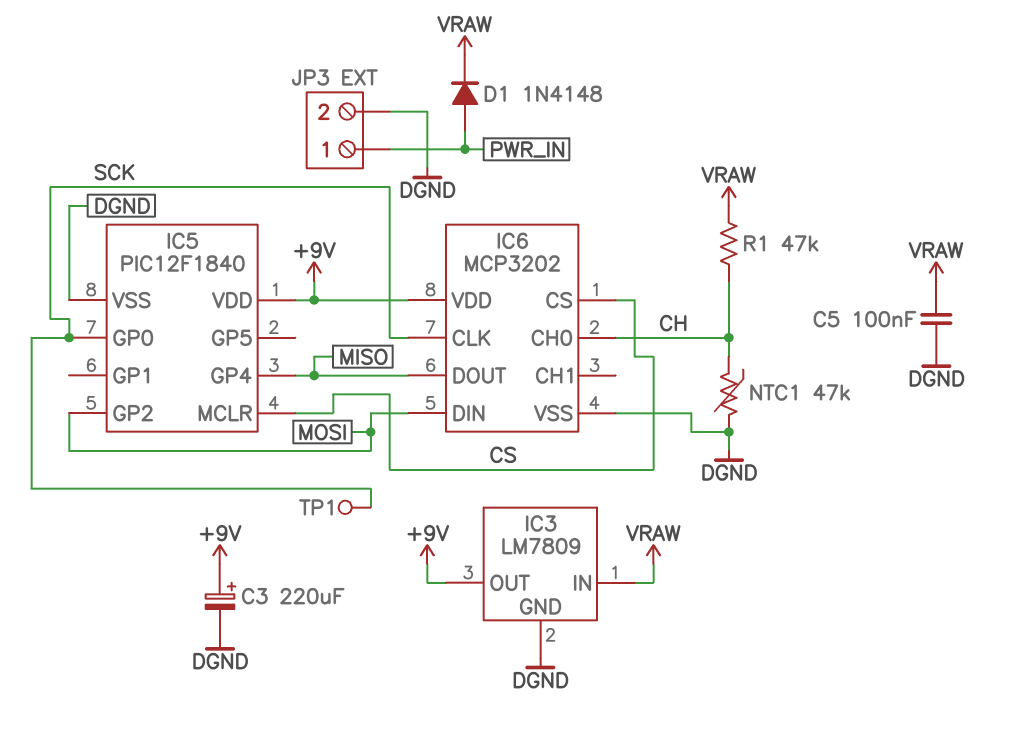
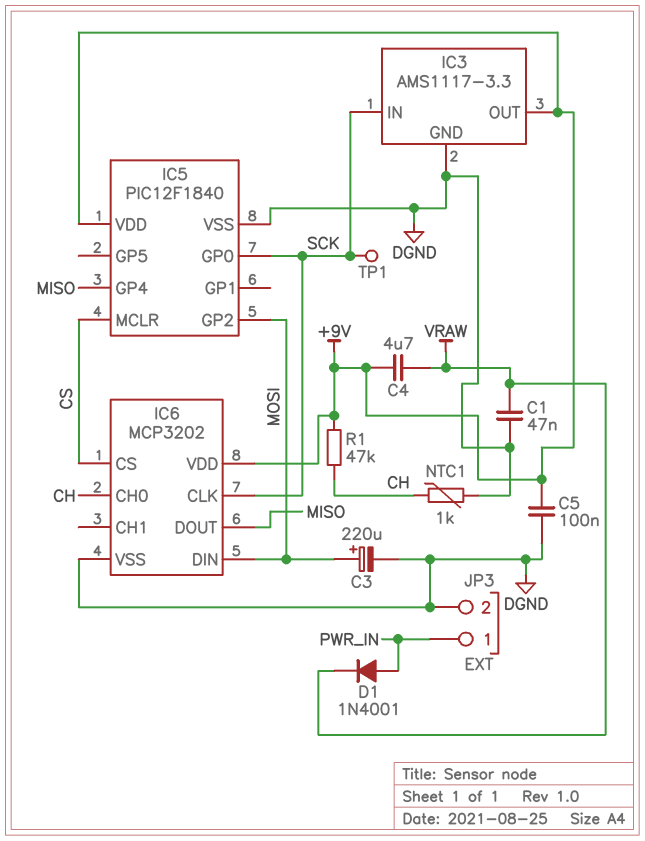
C1: none -> 47nF (DGND, VRAW)
C3: 220uF (plus +9V, minus DGND) -> 220uF (plus MOSI, minus DGND)
C4: none -> 4.7uF (+9V, VRAW)
C5: 100nF (DGND, VRAW) -> 100nF (+9V, DGND)
D1: diode 1N4148 (A PWR_IN, K VRAW) -> diode 1N4001 (A PWR_IN, K VRAW)
IC3: LM7809 -> AMS1117-3.3
IC3 pin IN: VRAW -> SCK
NTC1: 47k (CH, DGND) -> 1k (CH, DGND)
R1: 47k (CH, VRAW) -> 47k (+9V, CH)

